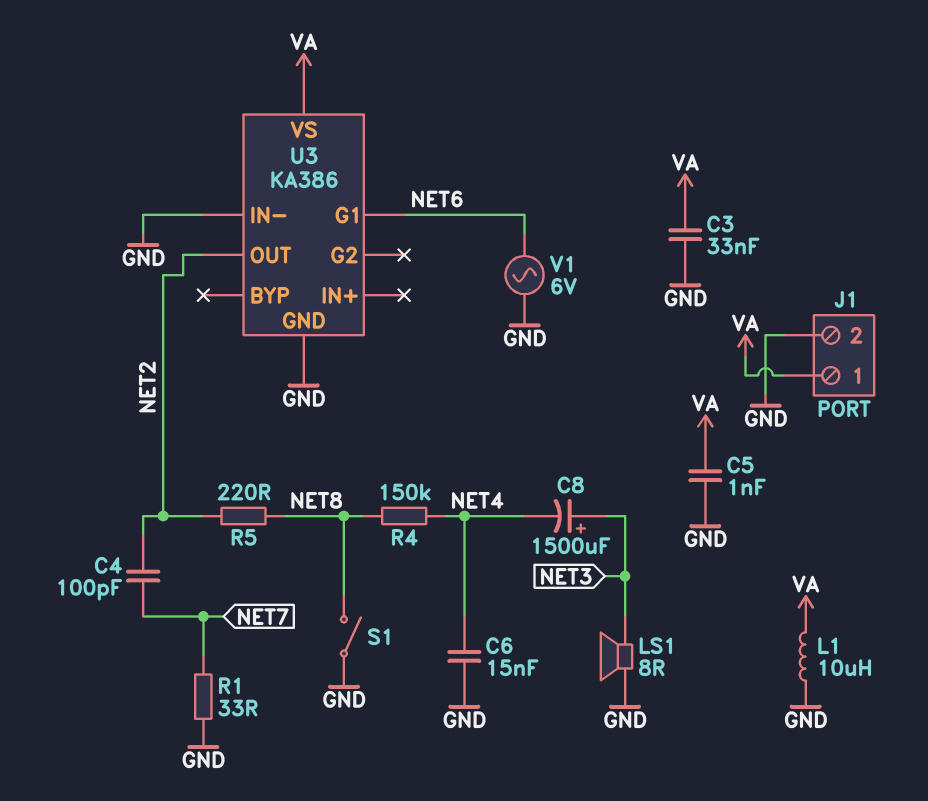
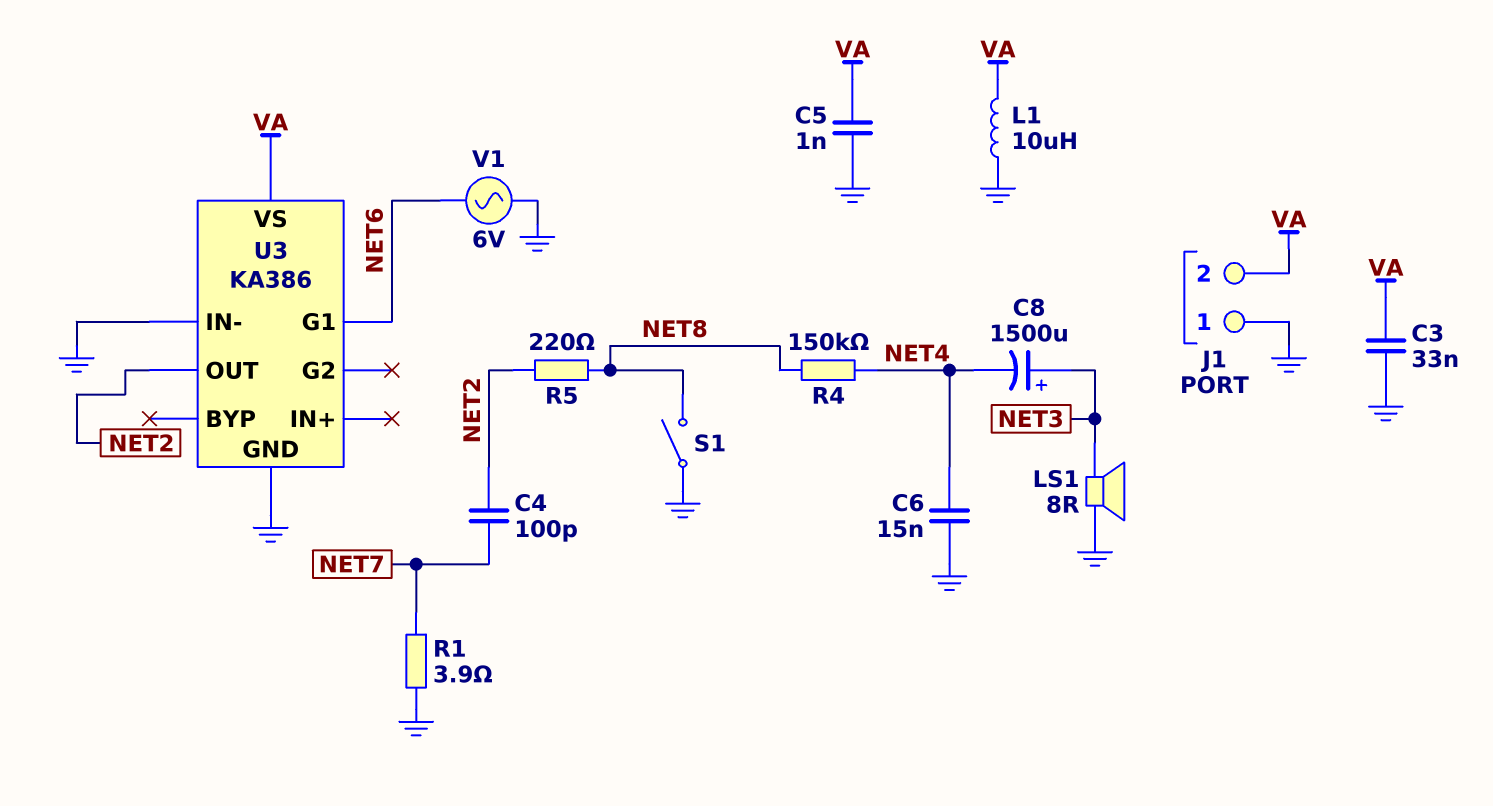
J1 pin 1: VA -> GND
J1 pin 2: GND -> VA
R1: 33 (GND, NET7) -> 3.9 (GND, NET7)

